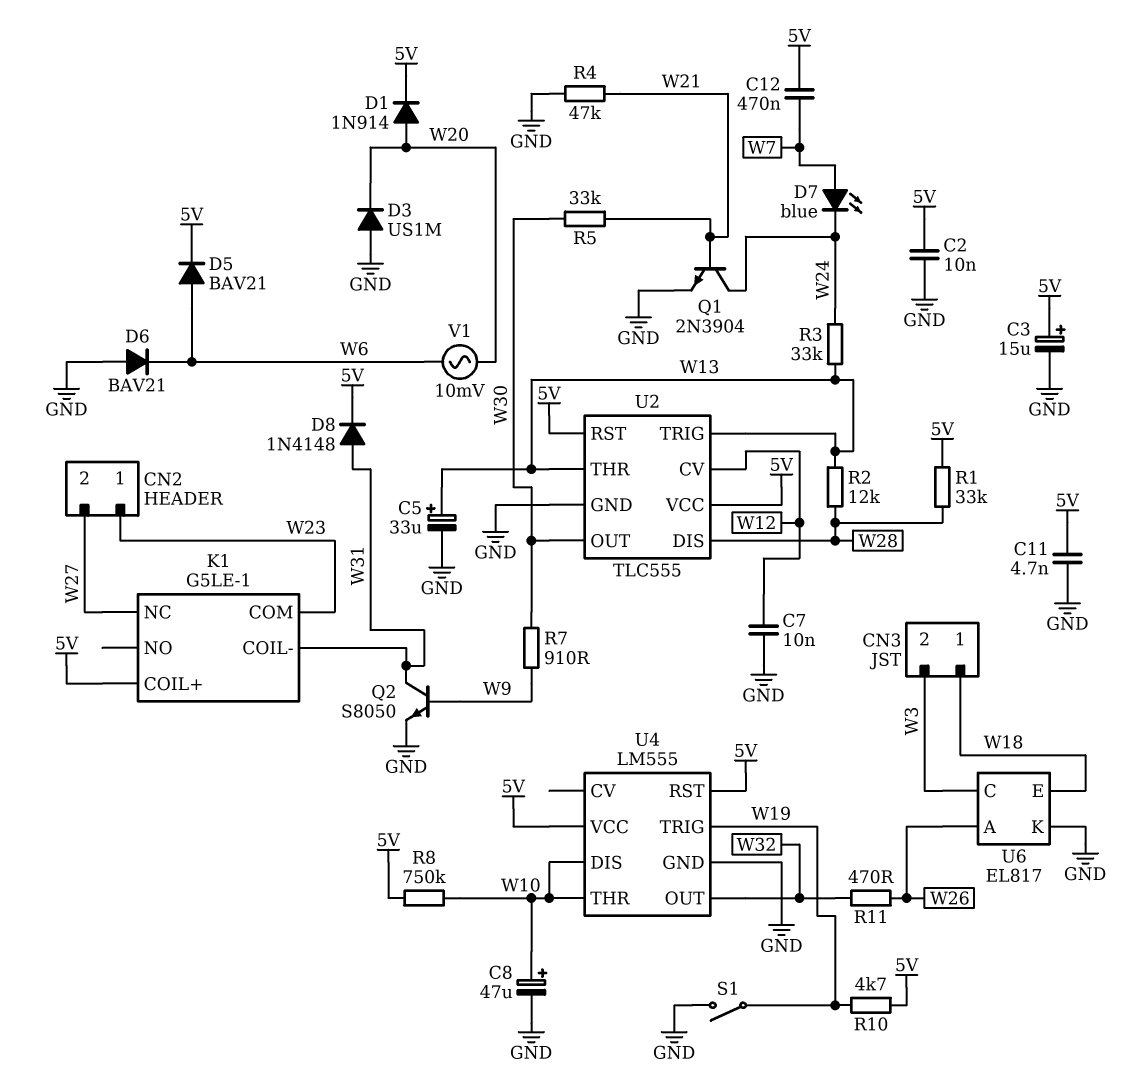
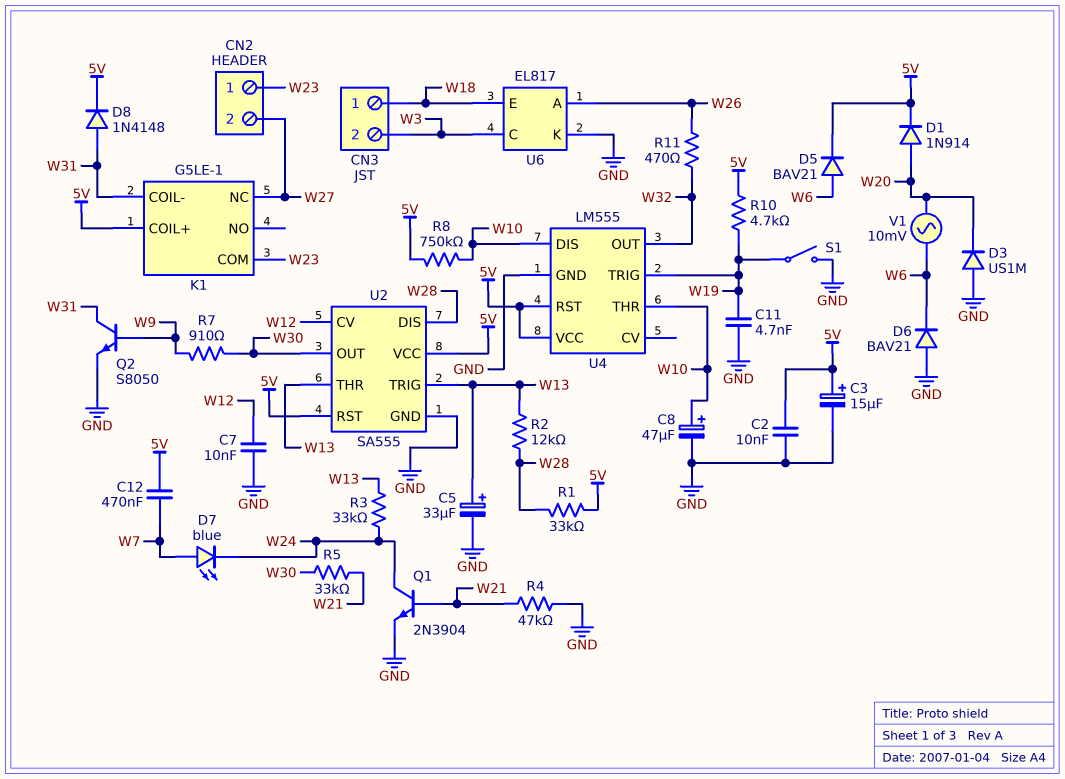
C11: 4.7nF (5V, GND) -> 4.7nF (GND, W19)
U2: TLC555 -> SA555

